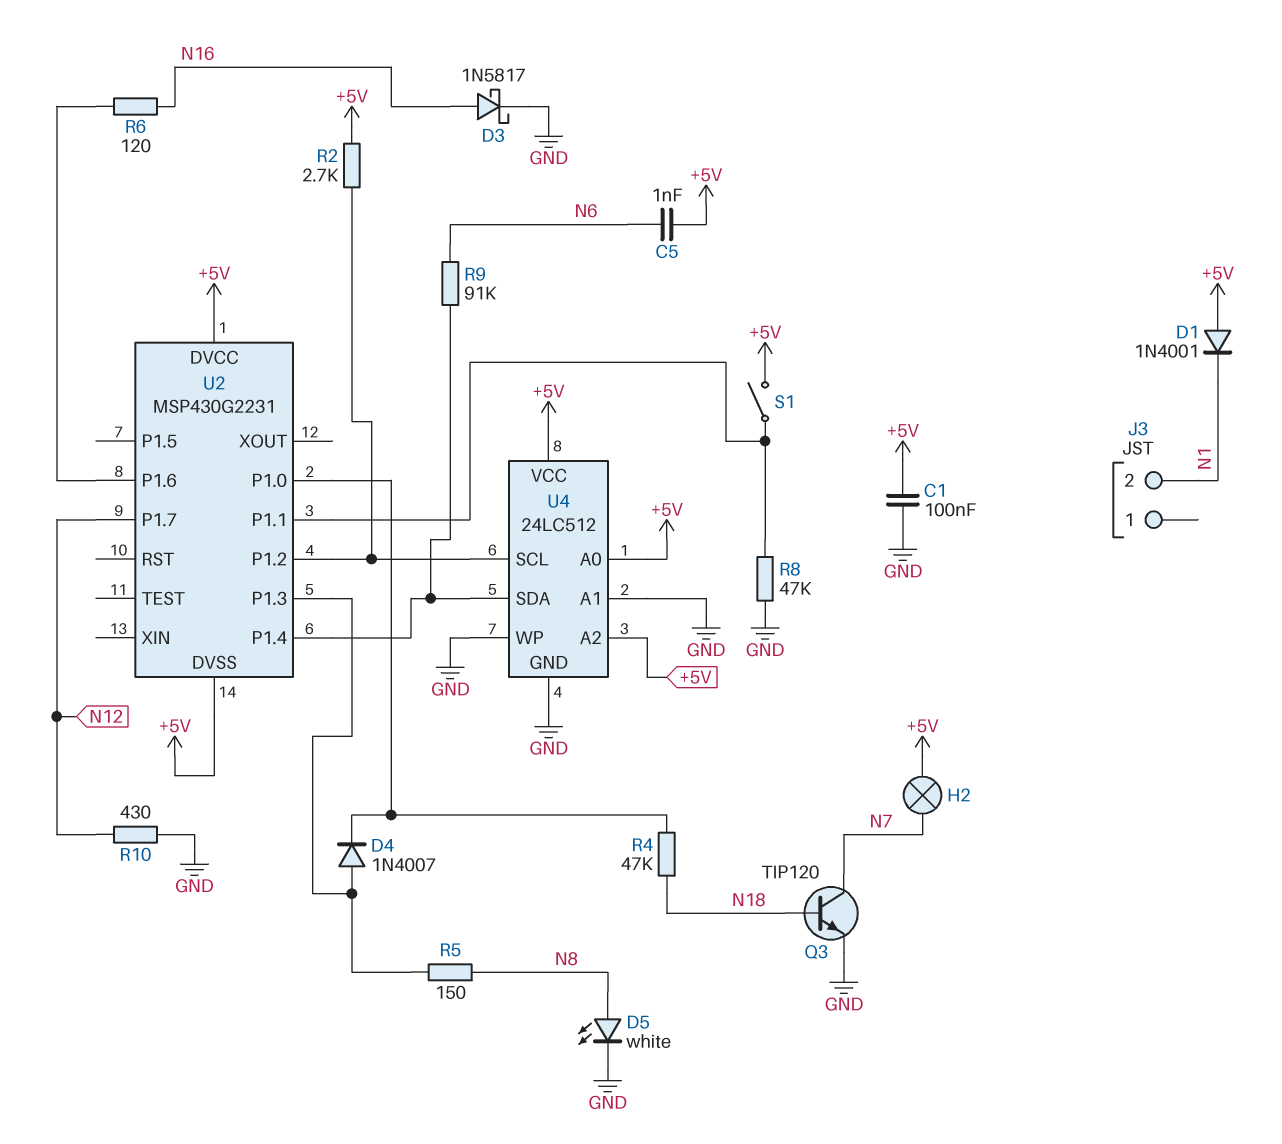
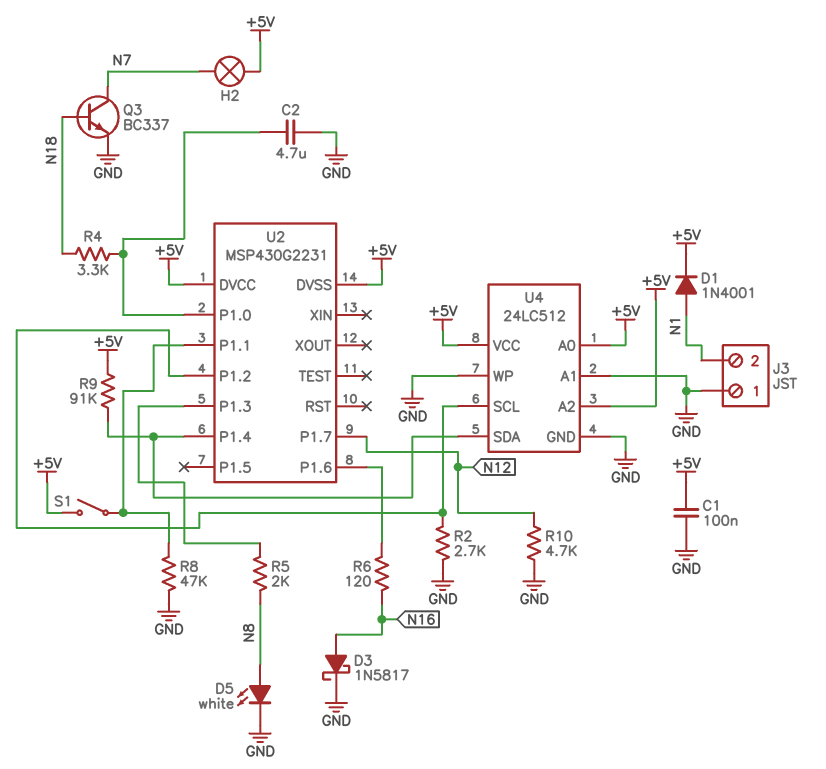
C2: none -> 4.7uF (GND, U2/P1.0)
C5: 1nF (+5V, N6) -> none
D1: diode 1N4001 (A +5V, K N1) -> diode 1N4001 (A N1, K +5V)
D4: diode 1N4007 (A U2/P1.3, K U2/P1.0) -> none
J3 pin 1: none -> GND
Q3: NPN TIP120 (B N18, C N7, E GND) -> NPN BC337 (B N18, C N7, E GND)
R2: 2.7k (+5V, U2/P1.2) -> 2.7k (GND, U2/P1.2)
R4: 47k (N18, U2/P1.0) -> 3.3k (N18, U2/P1.0)
R5: 150 (N8, U2/P1.3) -> 2k (N8, U2/P1.3)
R9: 91k (N6, U2/P1.4) -> 91k (+5V, U2/P1.4)
R10: 430 (GND, N12) -> 4.7k (GND, N12)

